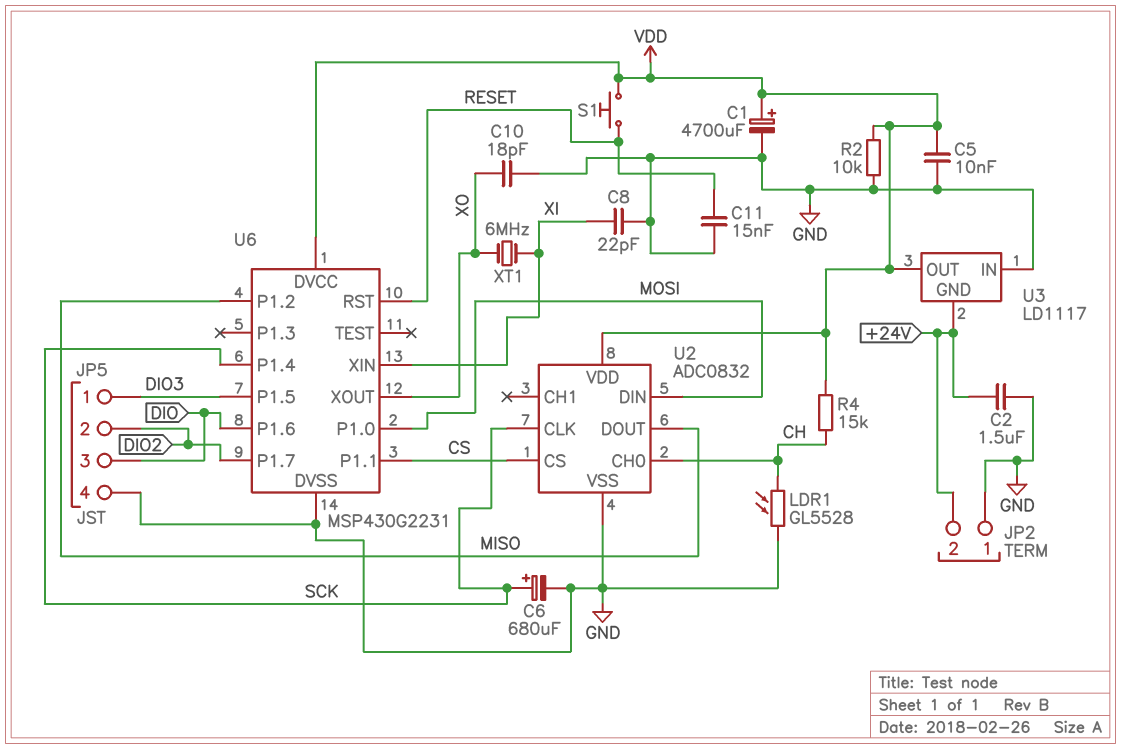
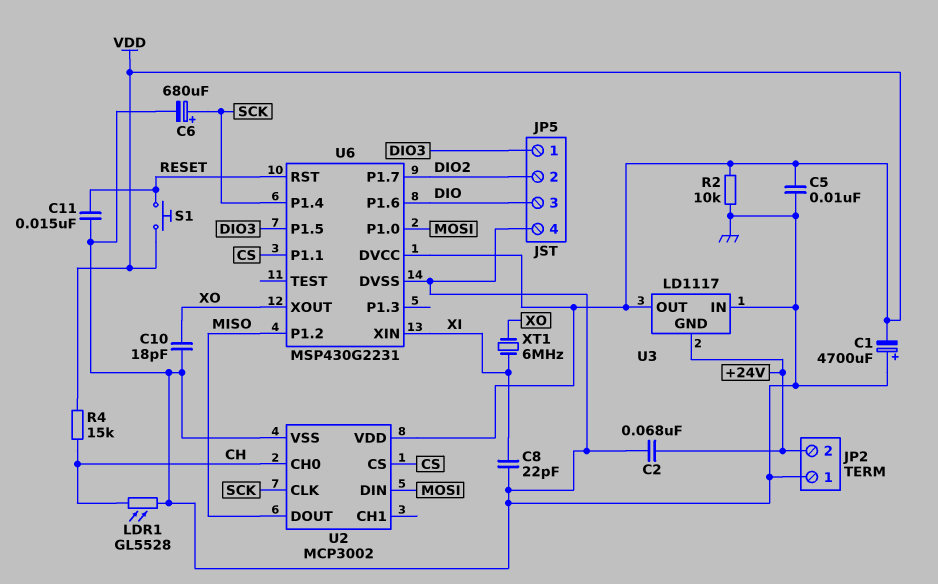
C1: 4700uF (plus VDD, minus GND) -> 4700uF (plus GND, minus VDD)
C2: 1.5uF (+24V, GND) -> 68nF (+24V, GND)
U2: ADC0832 -> MCP3002

